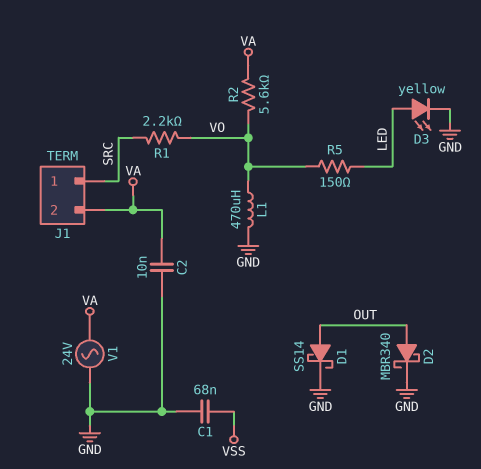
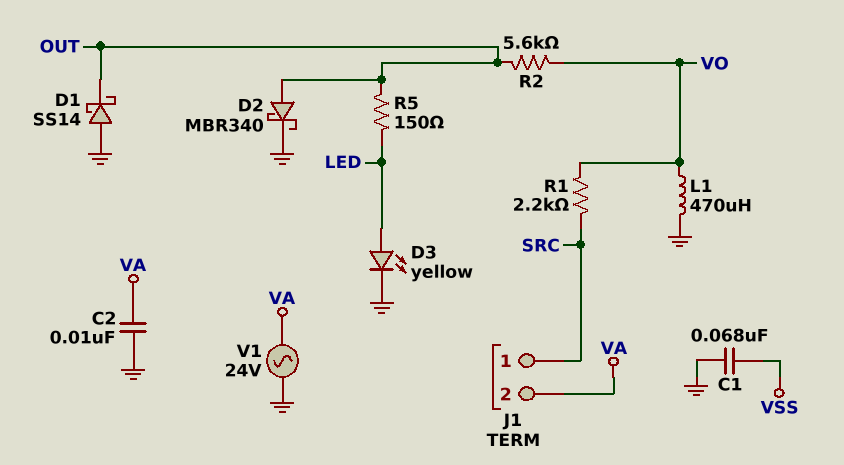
D1: schottky SS14 (A OUT, K GND) -> schottky SS14 (A GND, K OUT)
R2: 5.6k (VA, VO) -> 5.6k (OUT, VO)
R5: 150 (LED, VO) -> 150 (LED, OUT)

